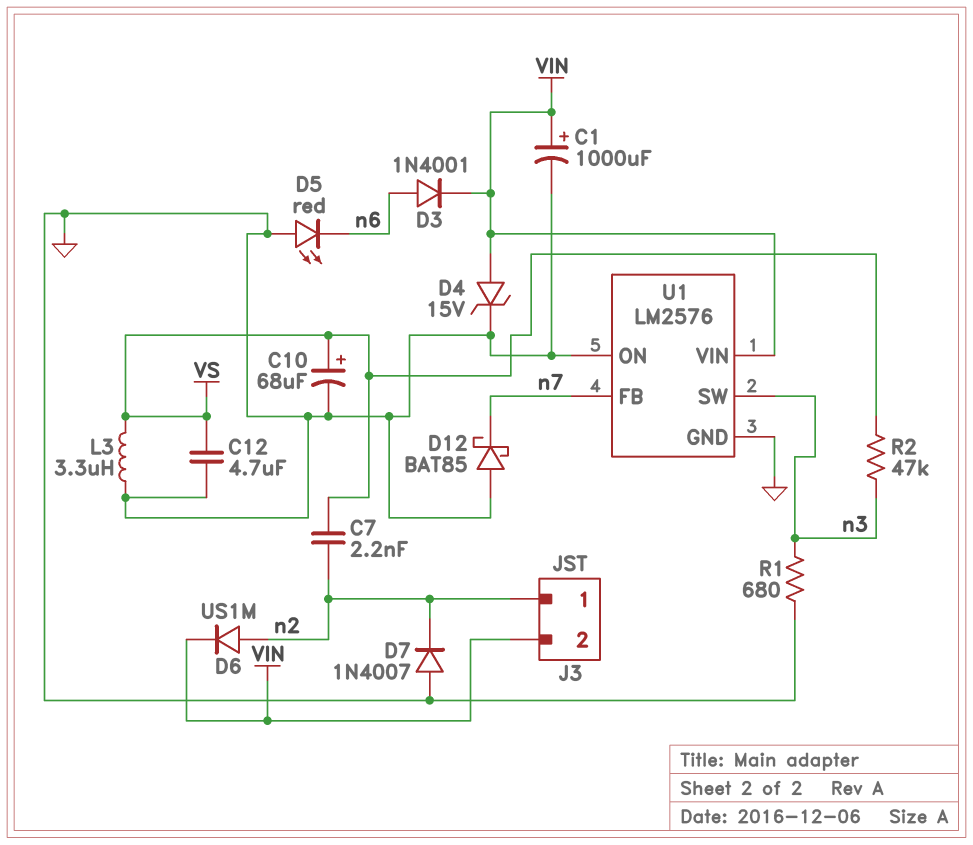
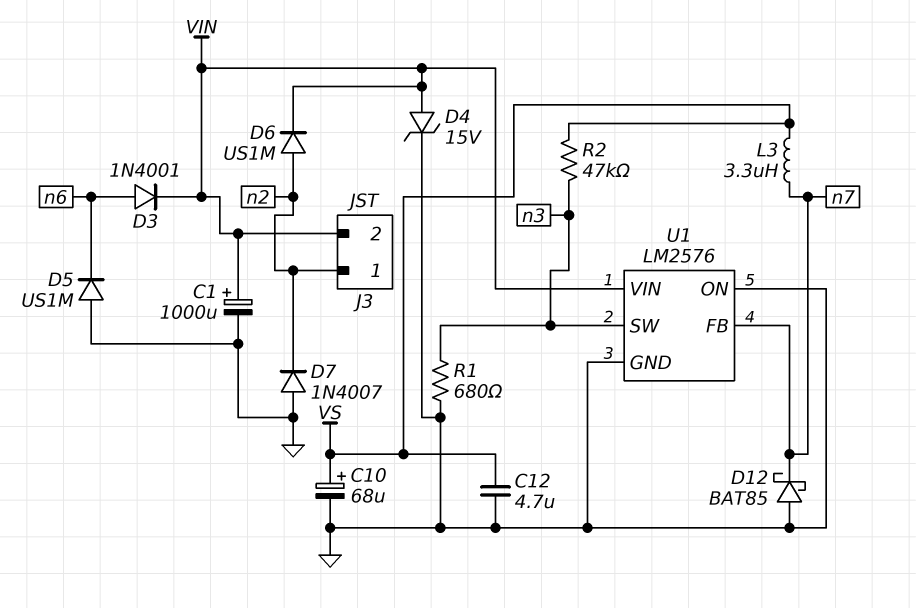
C7: 2.2nF (VS, n2) -> none
D5: LED red (A GND, K n6) -> diode US1M (A GND, K n6)
L3: 3.3uH (GND, VS) -> 3.3uH (VS, n7)

